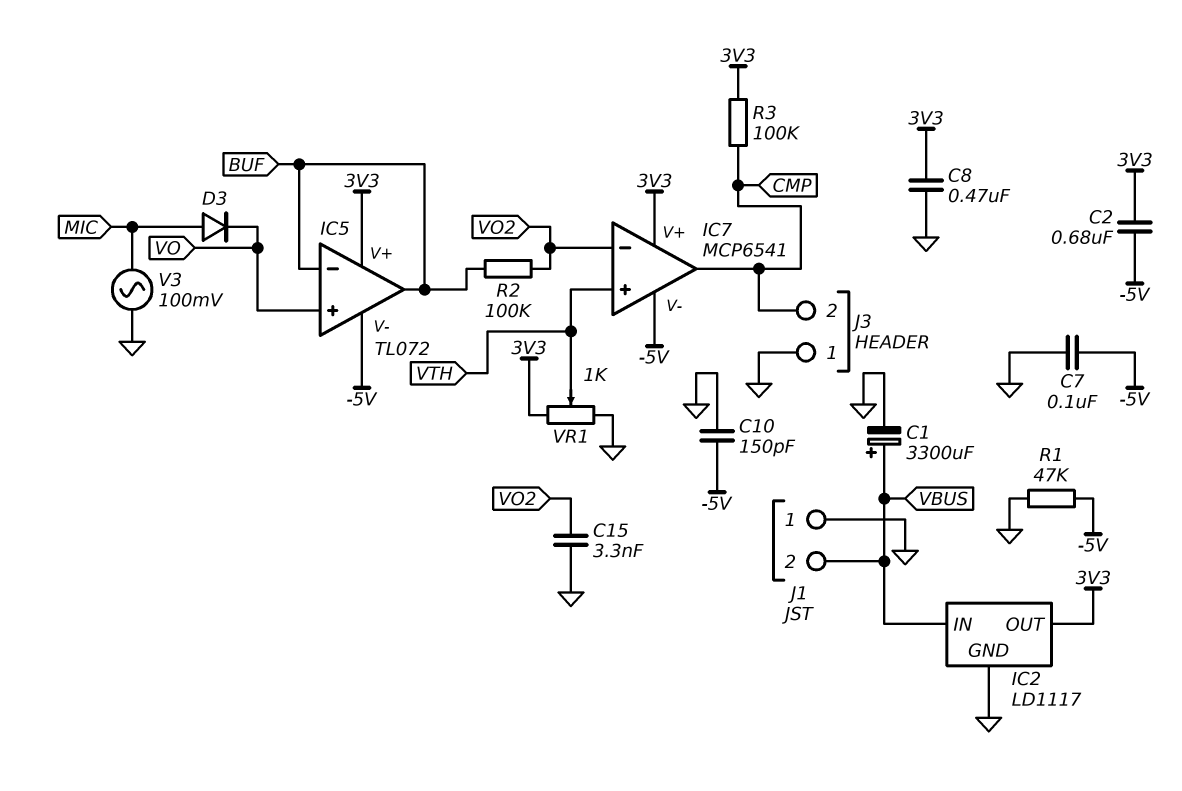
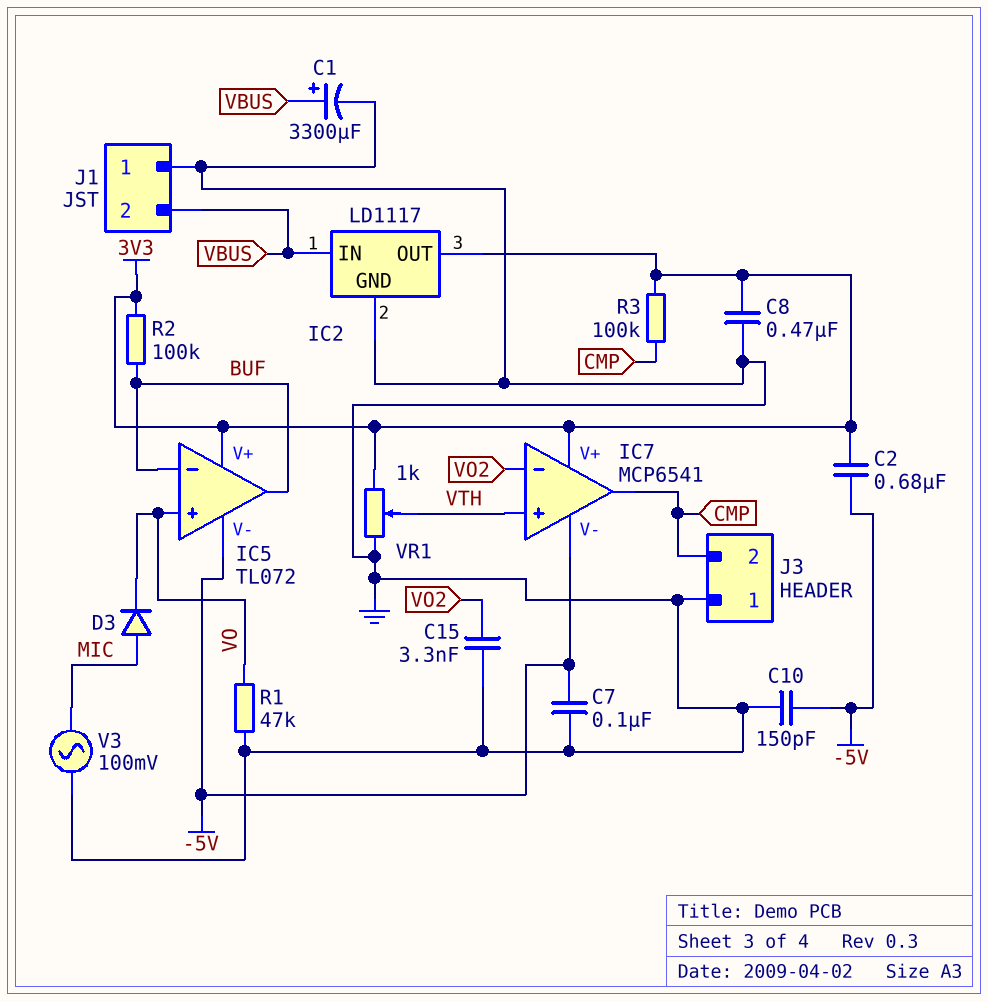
R1: 47k (-5V, GND) -> 47k (GND, VO)
R2: 100k (BUF, VO2) -> 100k (3V3, BUF)

